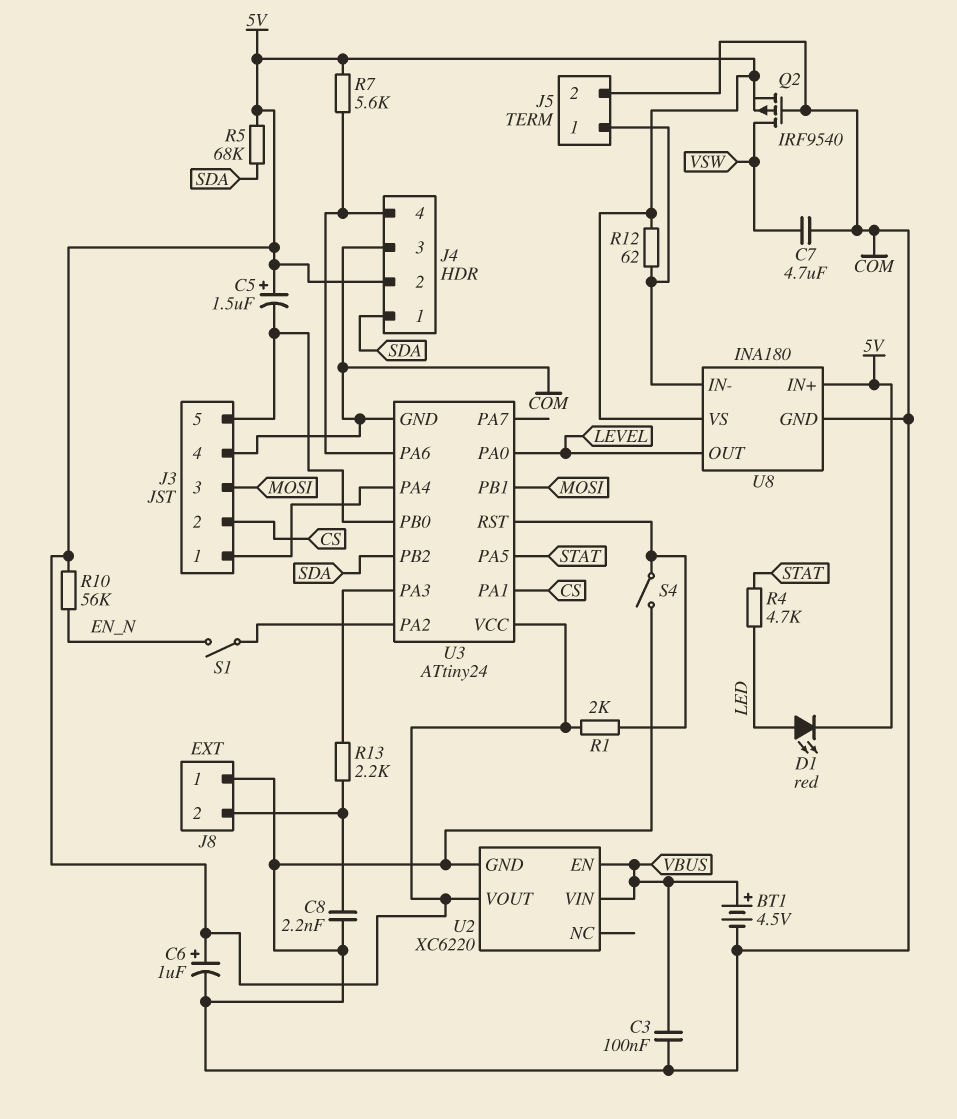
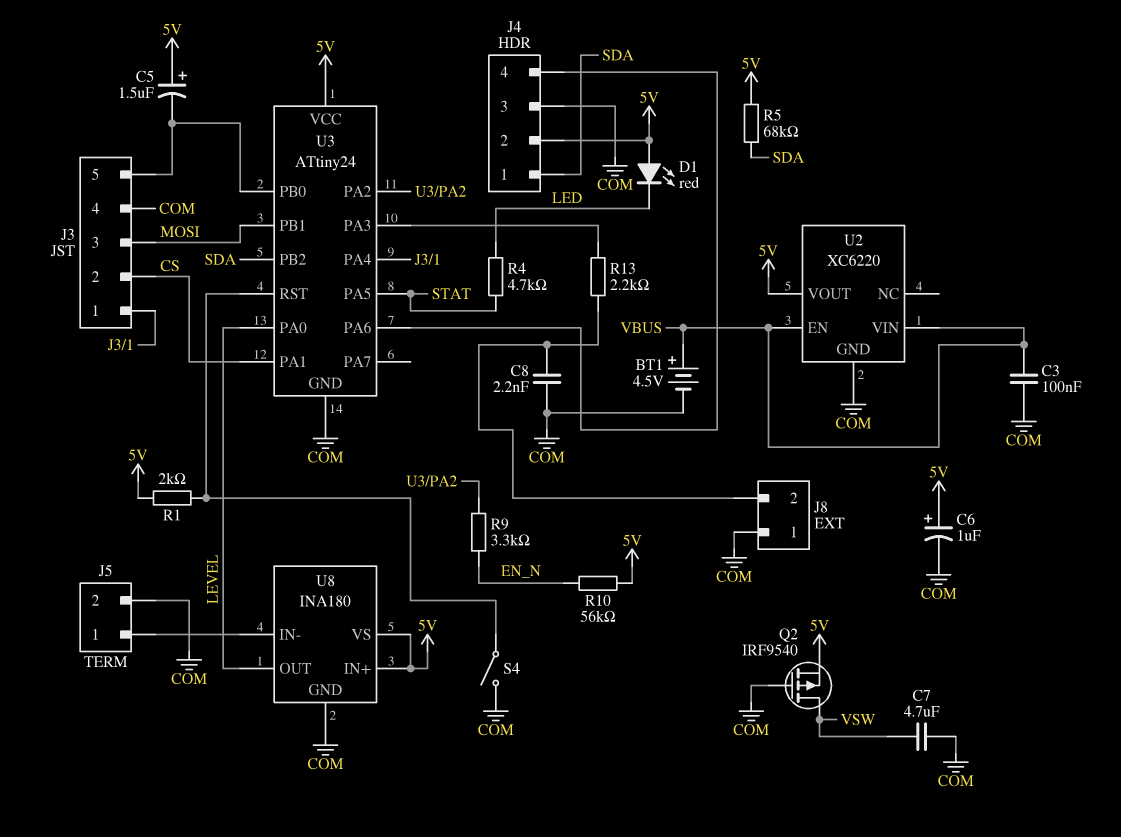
D1: LED red (A LED, K 5V) -> LED red (A 5V, K LED)
R7: 5.6k (5V, J4/4) -> none
R9: none -> 3.3k (EN_N, U3/PA2)
R12: 62 (5V, J5/1) -> none
S1: switch (EN_N, U3/PA2) -> none

